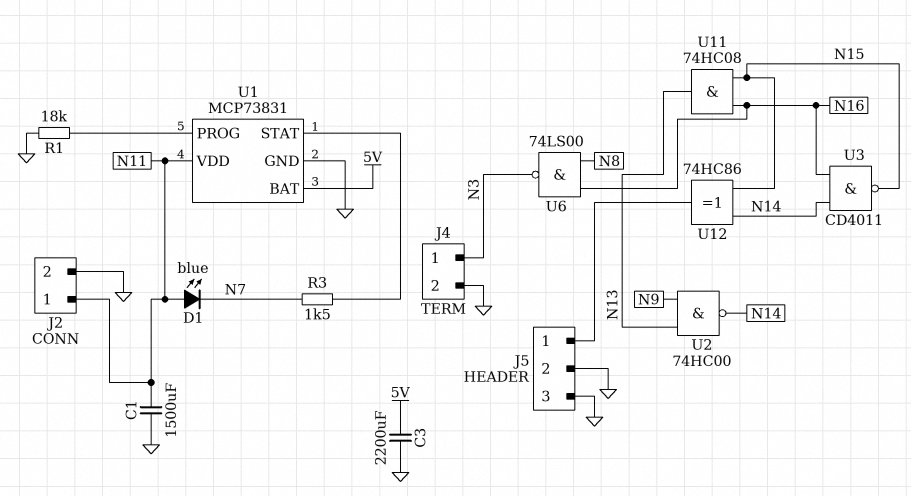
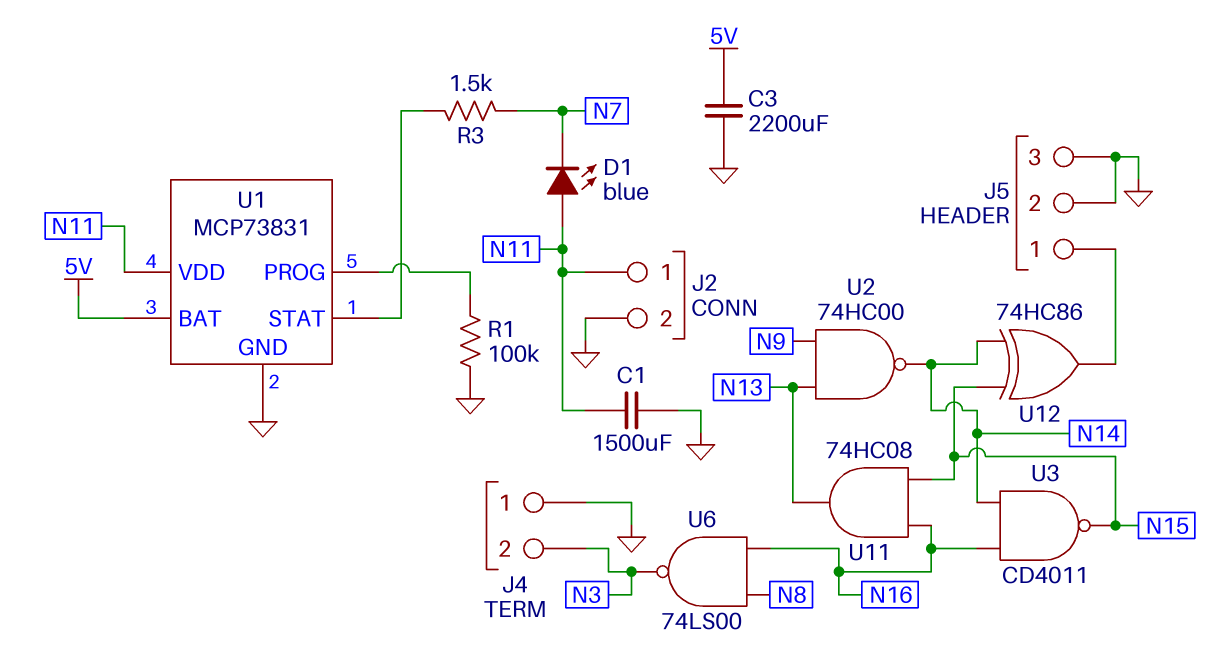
J4 pin 1: N3 -> GND
J4 pin 2: GND -> N3
R1: 18k (GND, U1/PROG) -> 100k (GND, U1/PROG)

